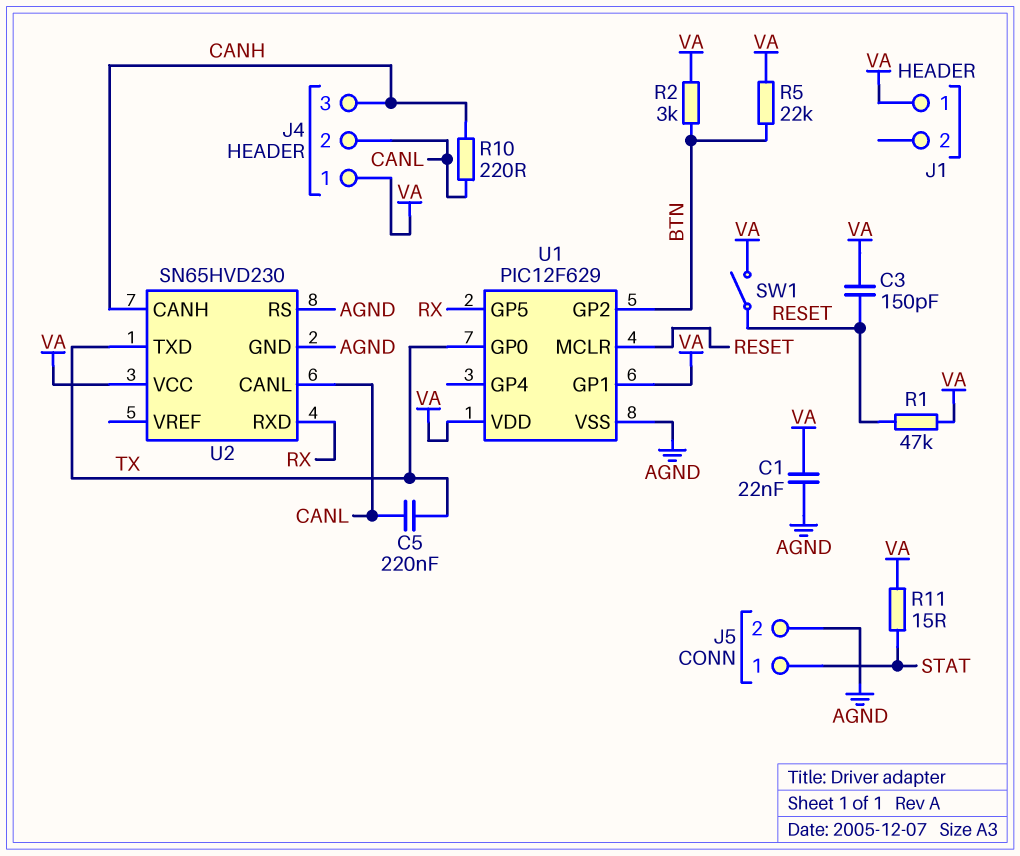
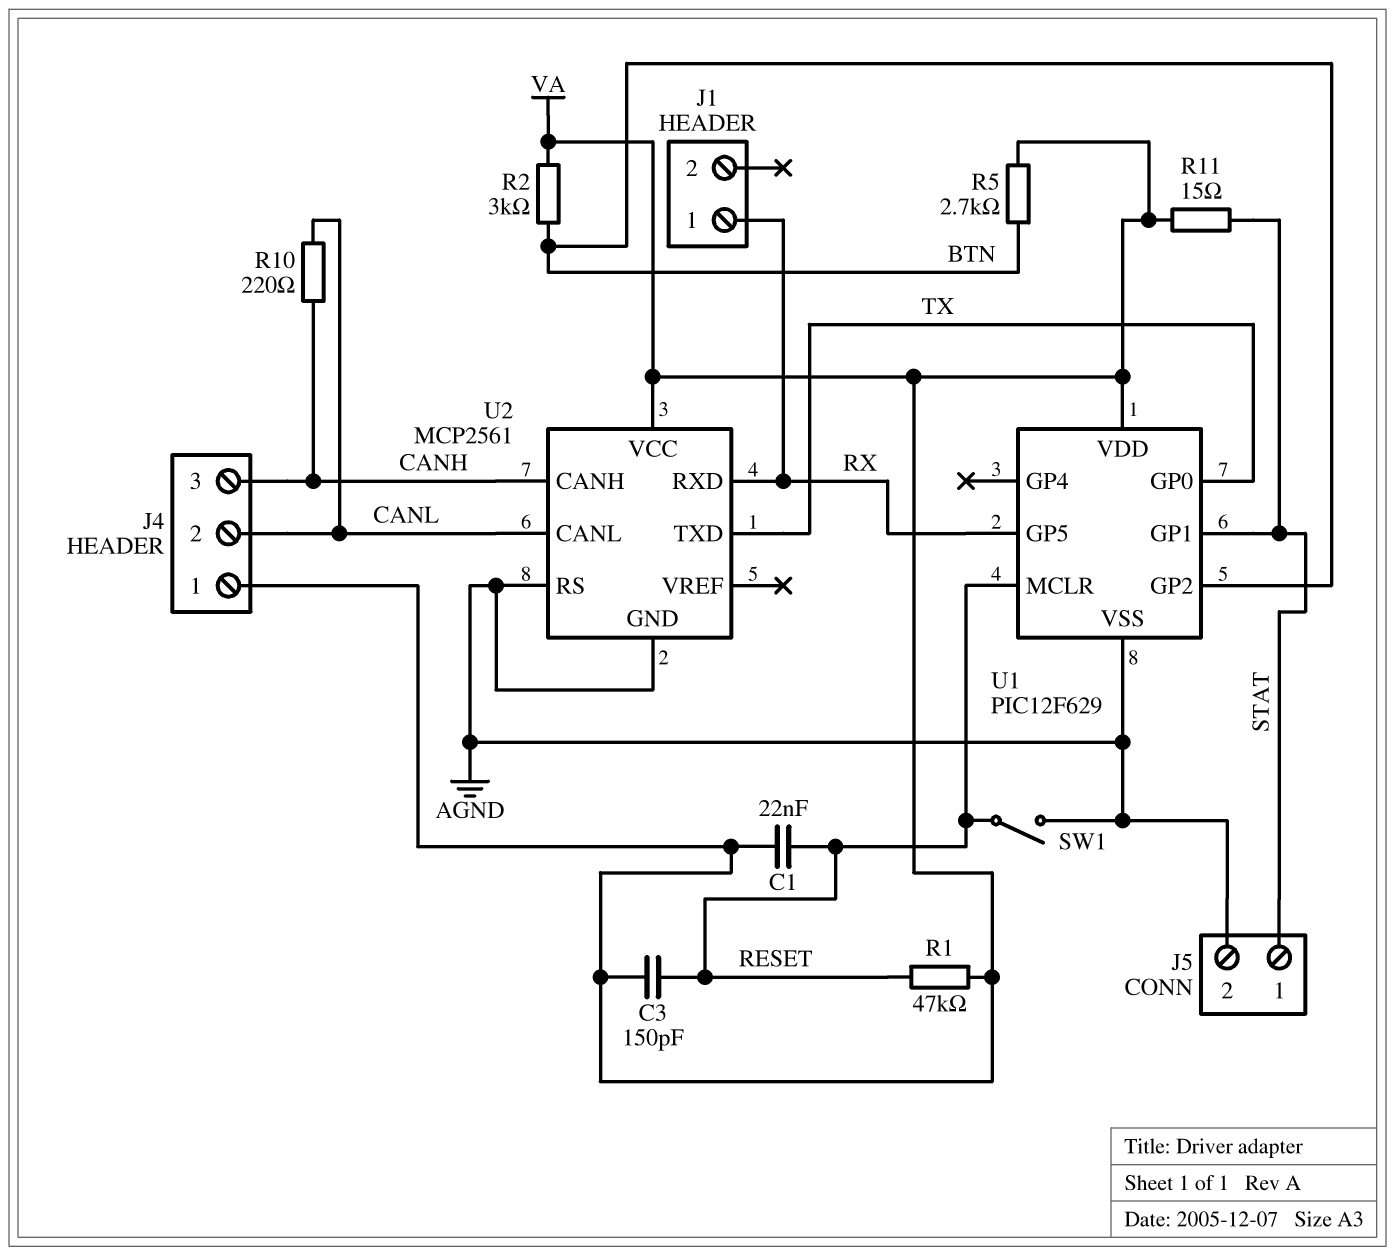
C1: 22nF (AGND, VA) -> 22nF (RESET, VA)
C5: 220nF (CANL, TX) -> none
J1 pin 1: VA -> RX
R5: 22k (BTN, VA) -> 2.7k (BTN, VA)
SW1: switch (RESET, VA) -> switch (AGND, RESET)
U1 pin GP1: VA -> STAT
U2: SN65HVD230 -> MCP2561

